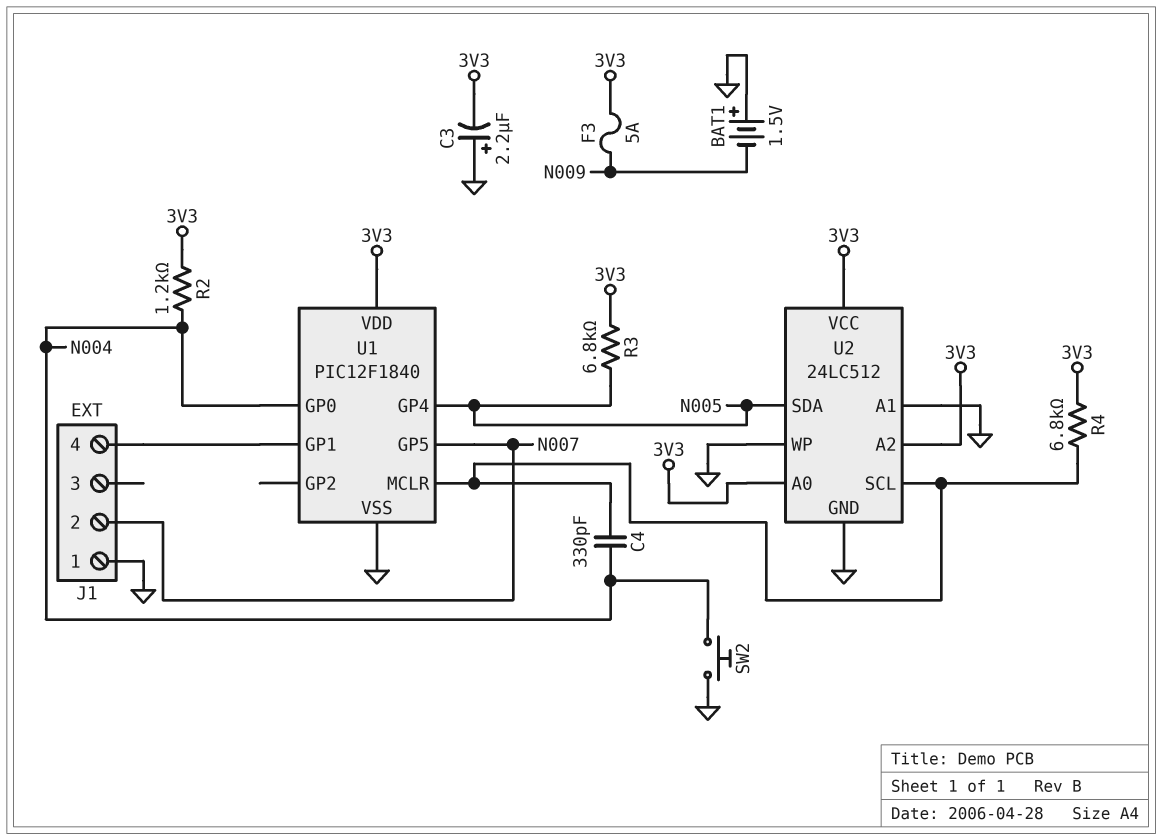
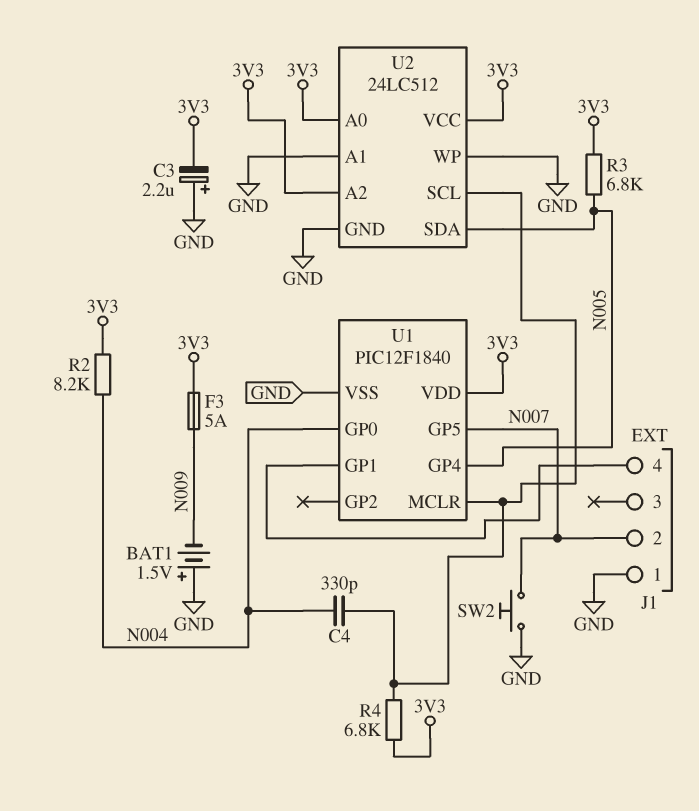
R2: 1.2k (3V3, N004) -> 8.2k (3V3, N004)
SW2: button (GND, N004) -> button (GND, N007)

